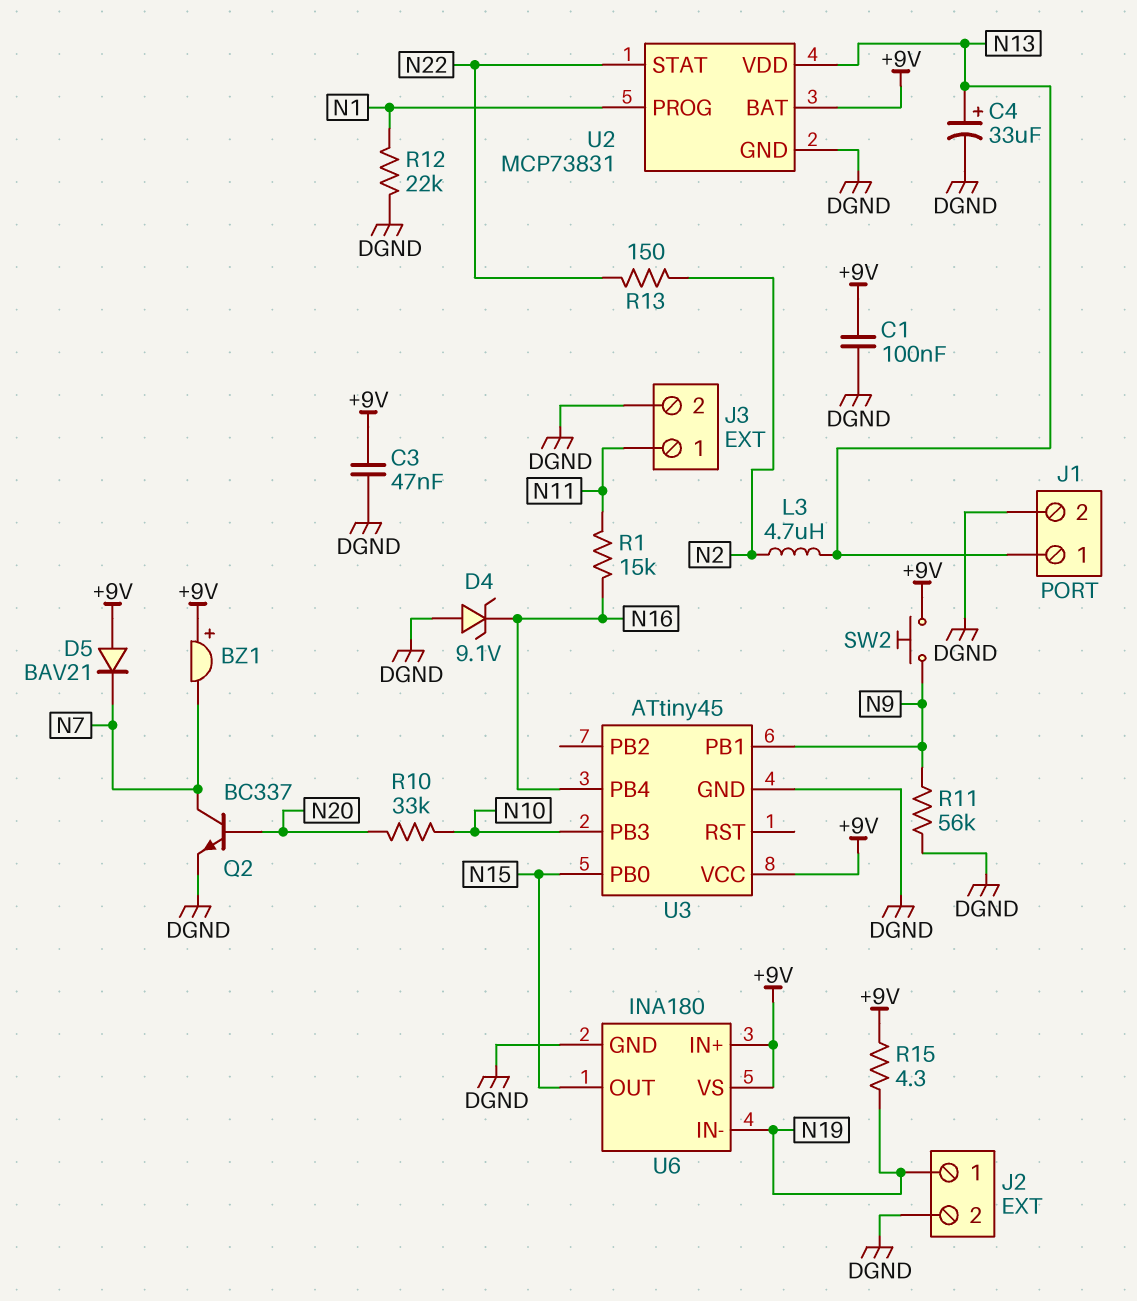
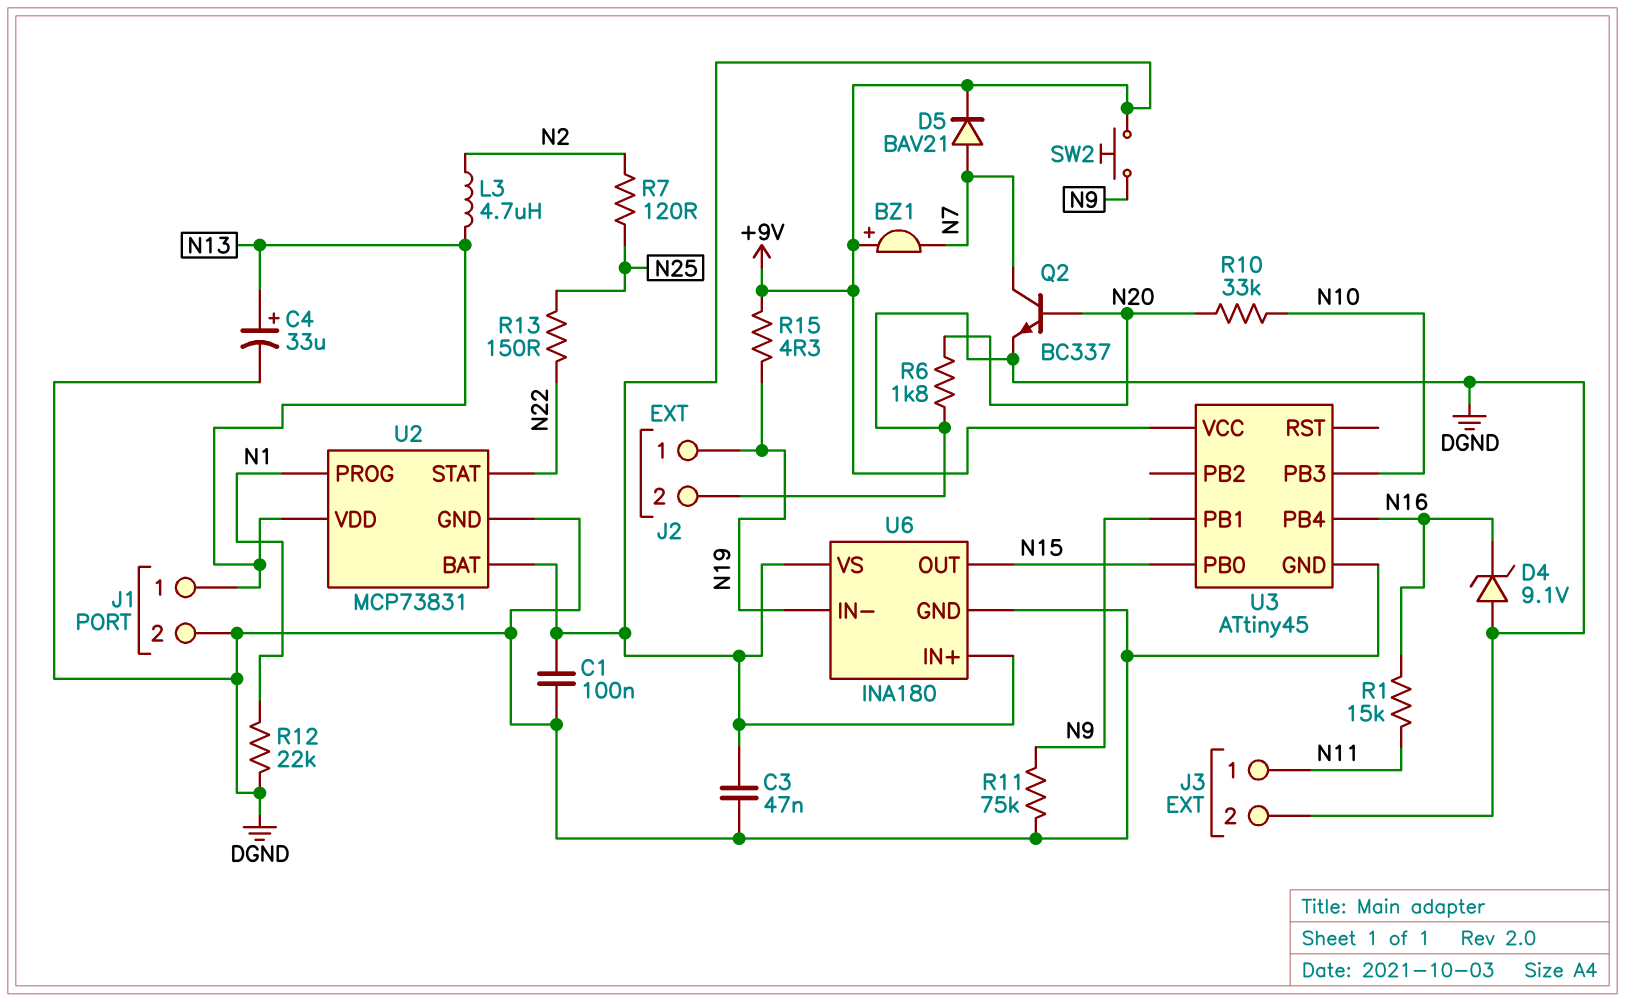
D5: diode BAV21 (A +9V, K N7) -> diode BAV21 (A N7, K +9V)
R6: none -> 1.8k (DGND, N20)
R7: none -> 120 (N2, N25)
R11: 56k (DGND, N9) -> 75k (DGND, N9)
R13: 150 (N2, N22) -> 150 (N22, N25)

